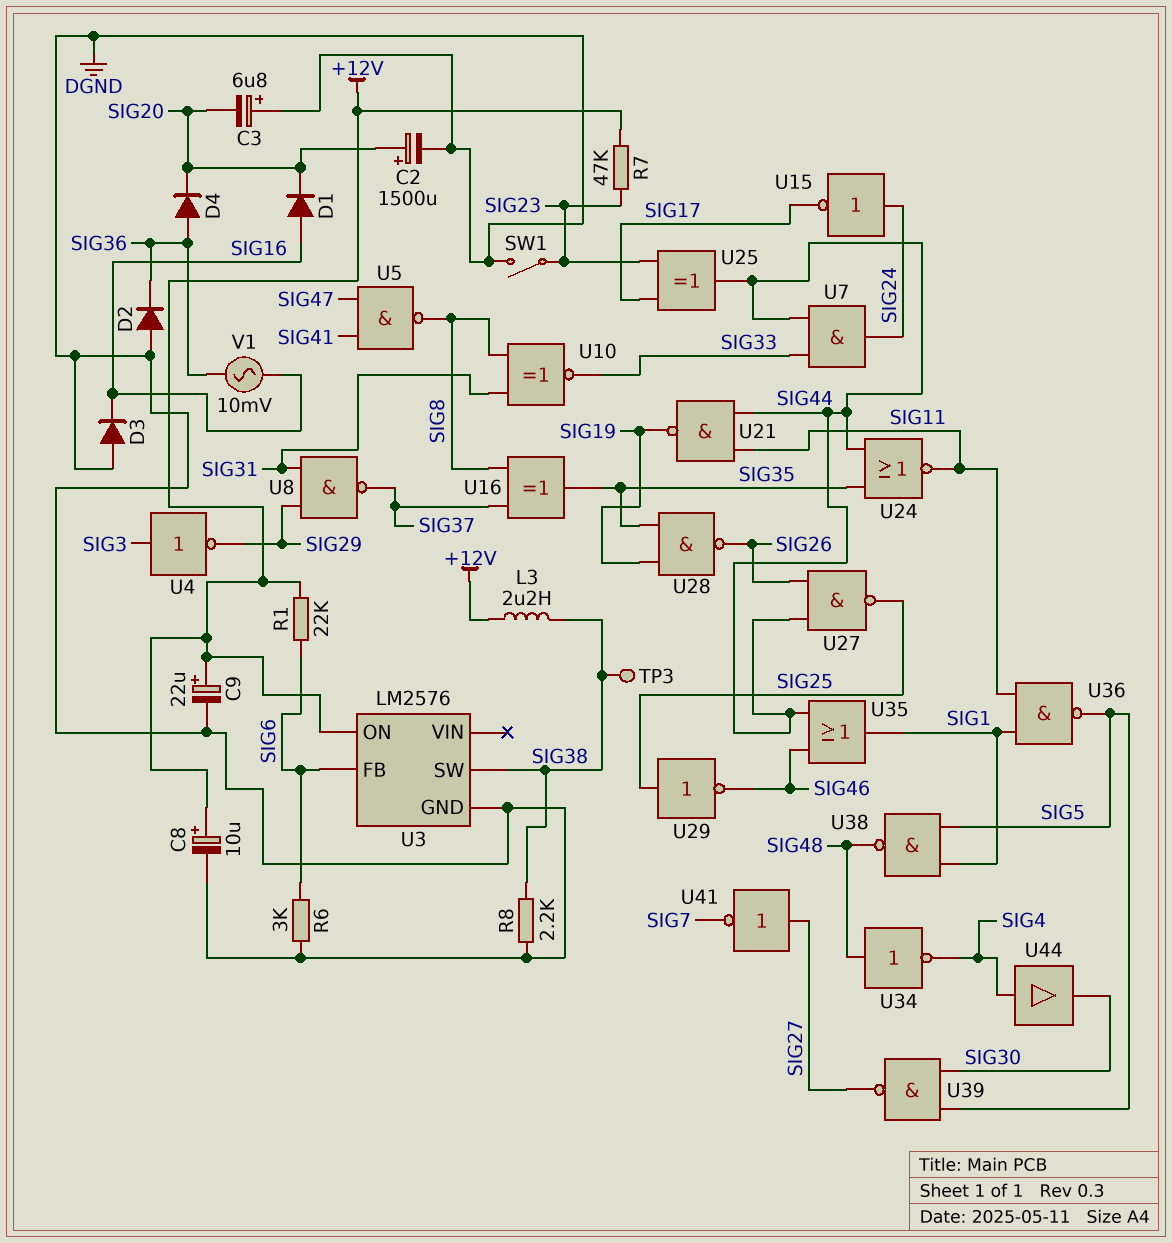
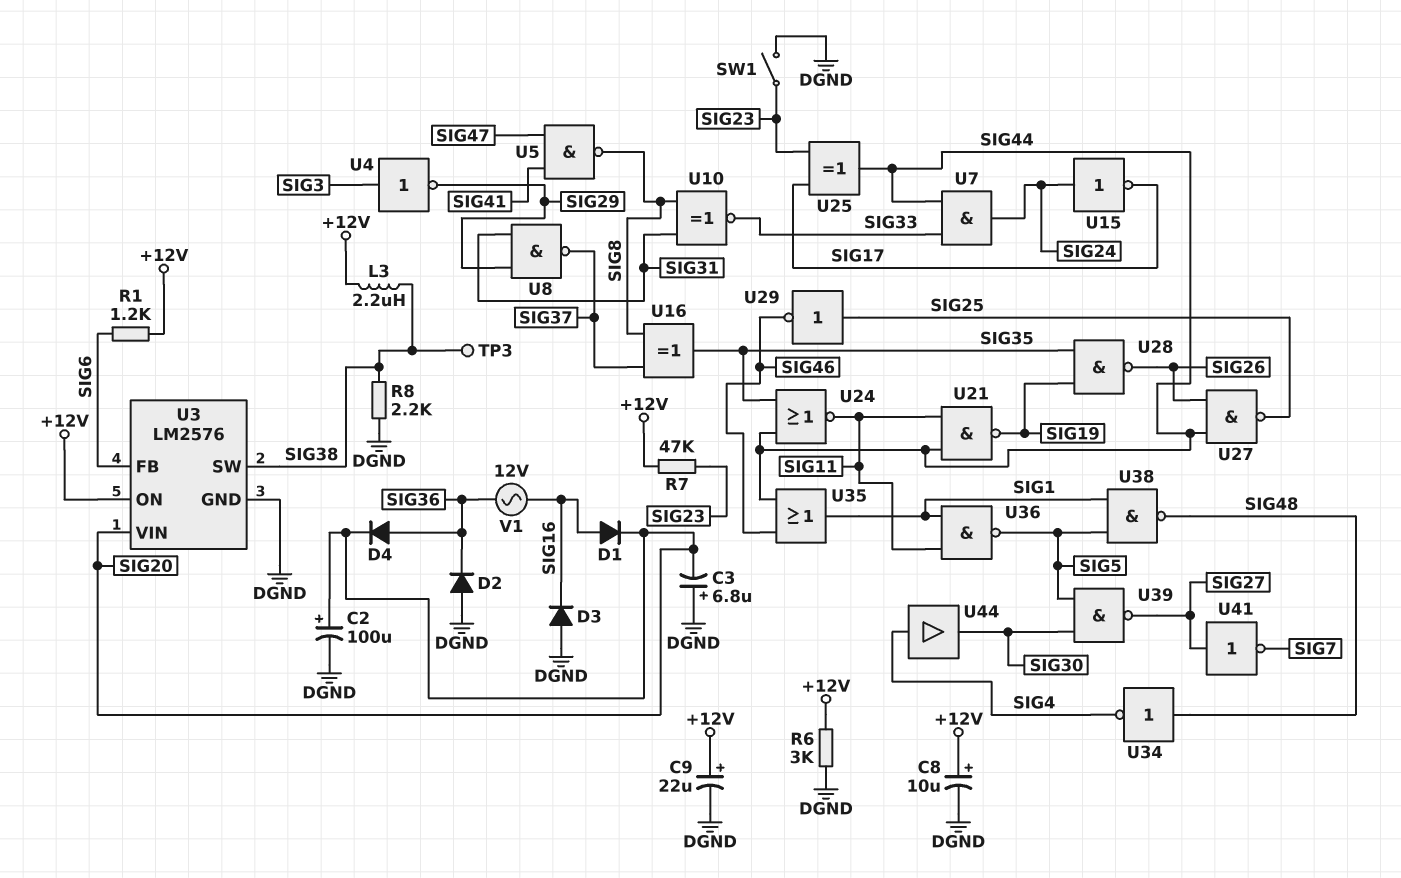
C2: 1500uF (plus SIG20, minus DGND) -> 100uF (plus SIG20, minus DGND)
R1: 22k (+12V, SIG6) -> 1.2k (+12V, SIG6)
R6: 3k (DGND, SIG6) -> 3k (+12V, DGND)
U3 pin VIN: none -> SIG20
V1: AC 10mV (SIG16, SIG36) -> AC 12V (SIG16, SIG36)

